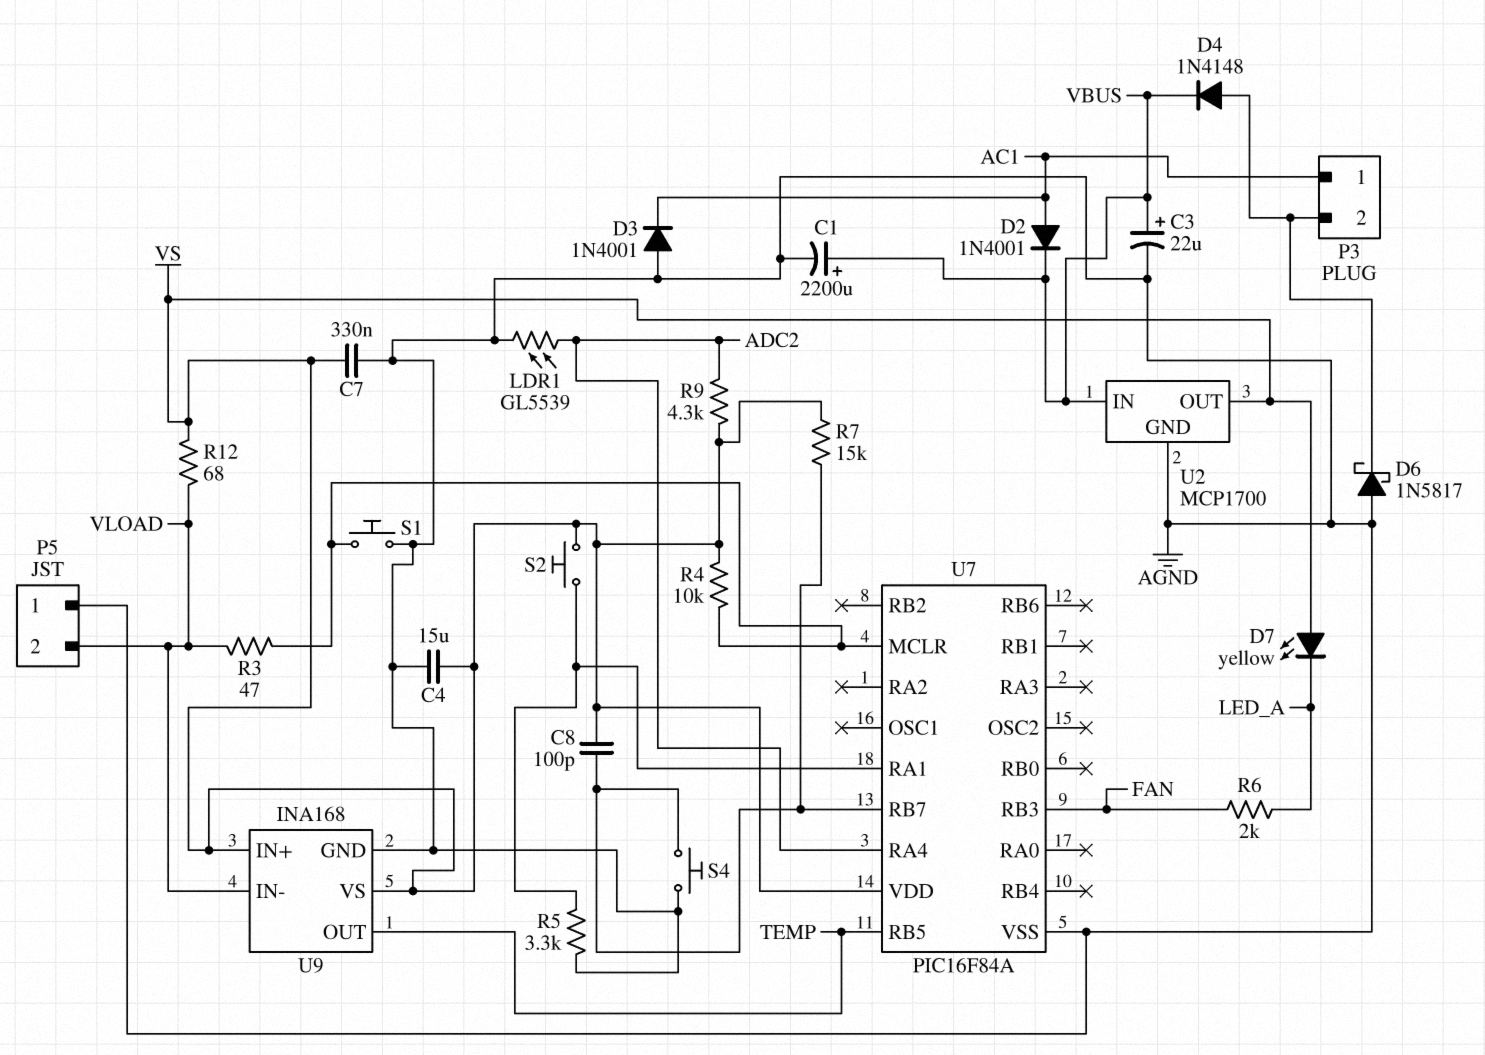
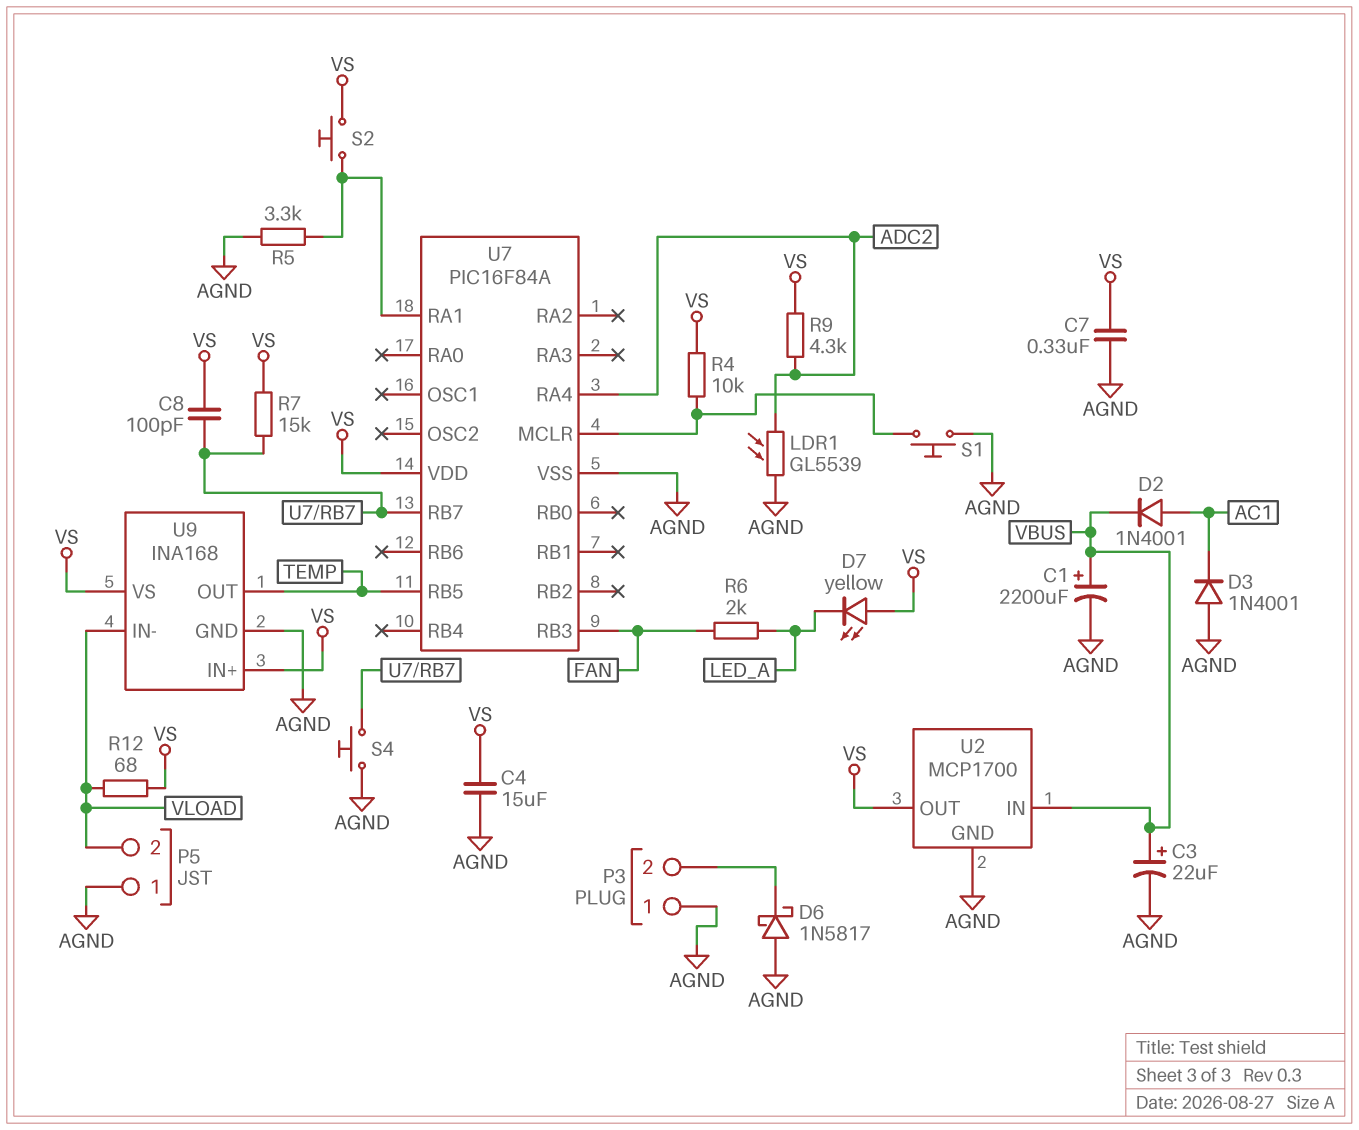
D4: diode 1N4148 (A P3/2, K VBUS) -> none
P3 pin 1: AC1 -> AGND
R3: 47 (U7/MCLR, VLOAD) -> none

